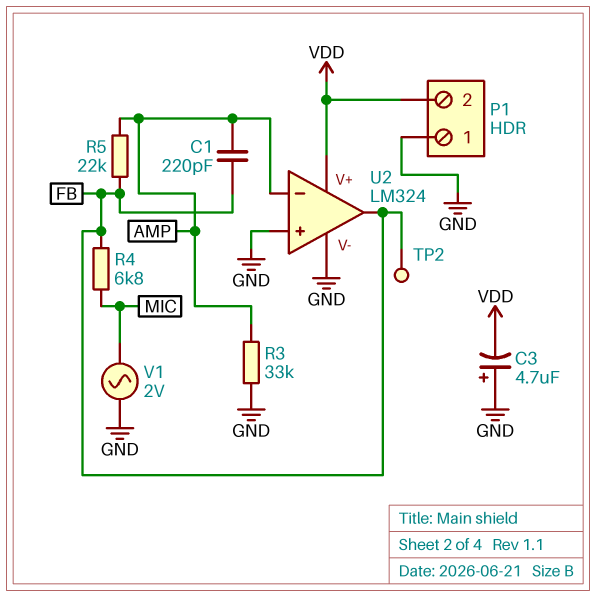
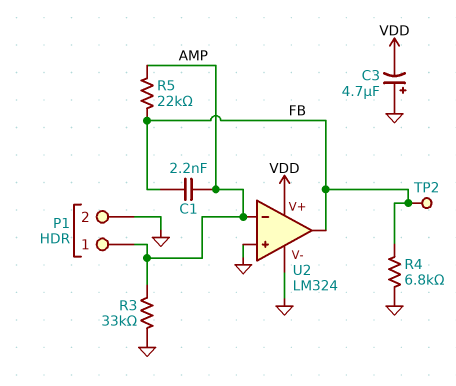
C1: 220pF (AMP, FB) -> 2.2nF (AMP, FB)
P1 pin 1: GND -> AMP
P1 pin 2: VDD -> GND
R4: 6.8k (FB, MIC) -> 6.8k (FB, GND)
V1: AC 2V (GND, MIC) -> none

